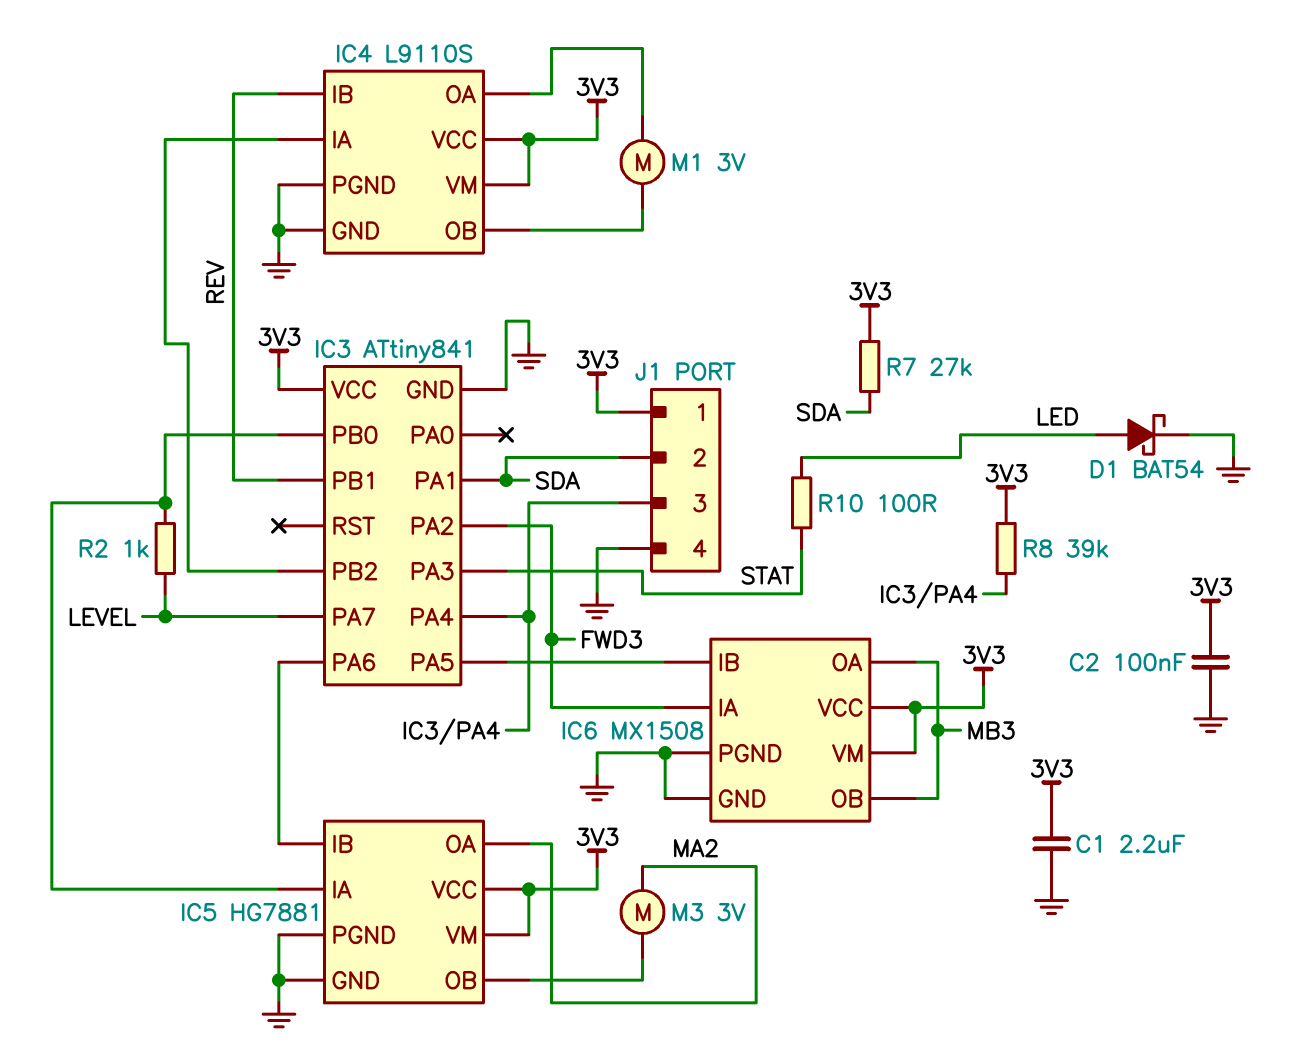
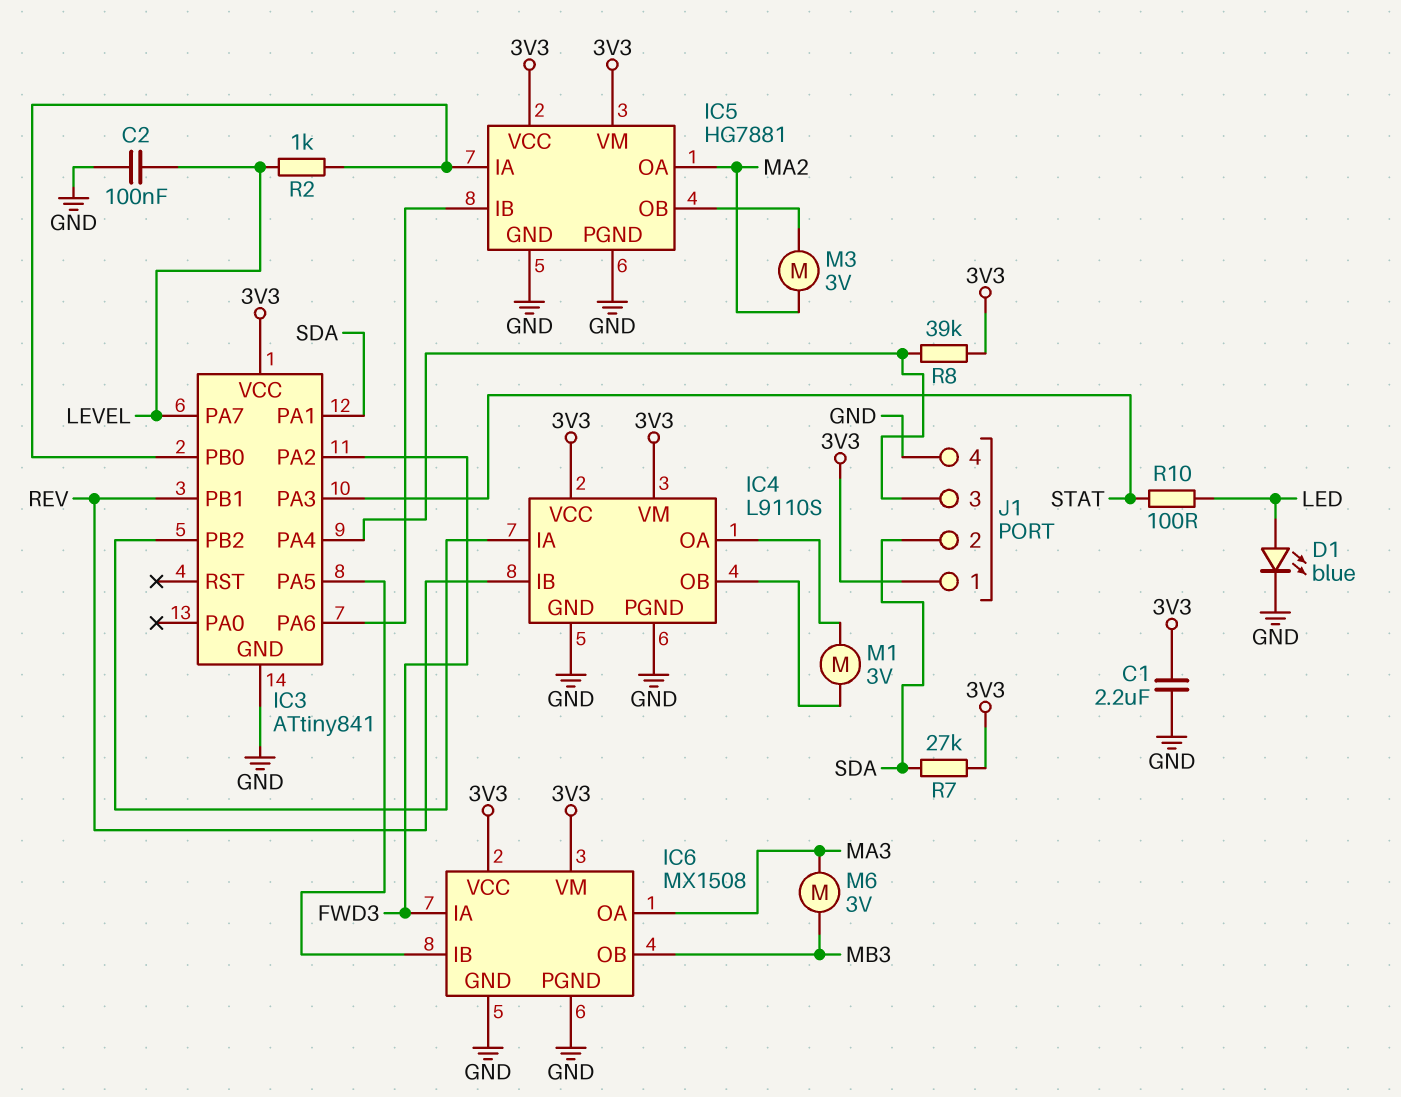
C2: 100nF (3V3, GND) -> 100nF (GND, LEVEL)
D1: schottky BAT54 (A LED, K GND) -> LED blue (A LED, K GND)
IC6 pin OA: MB3 -> MA3
M6: none -> motor 3V (MA3, MB3)

